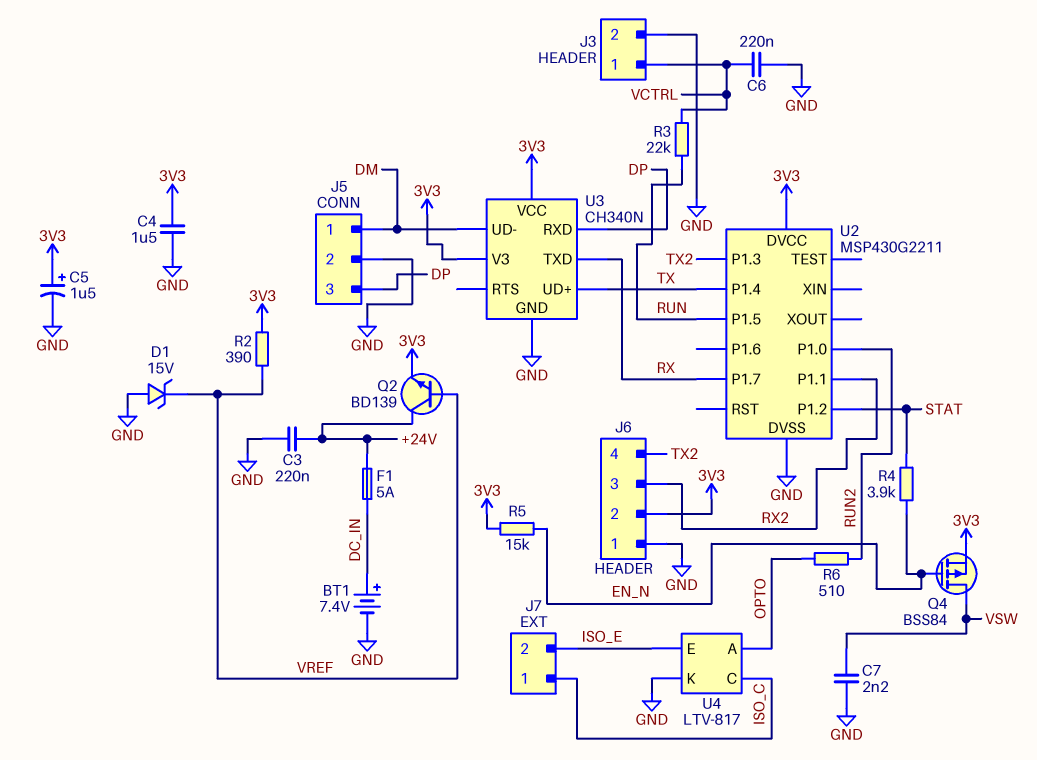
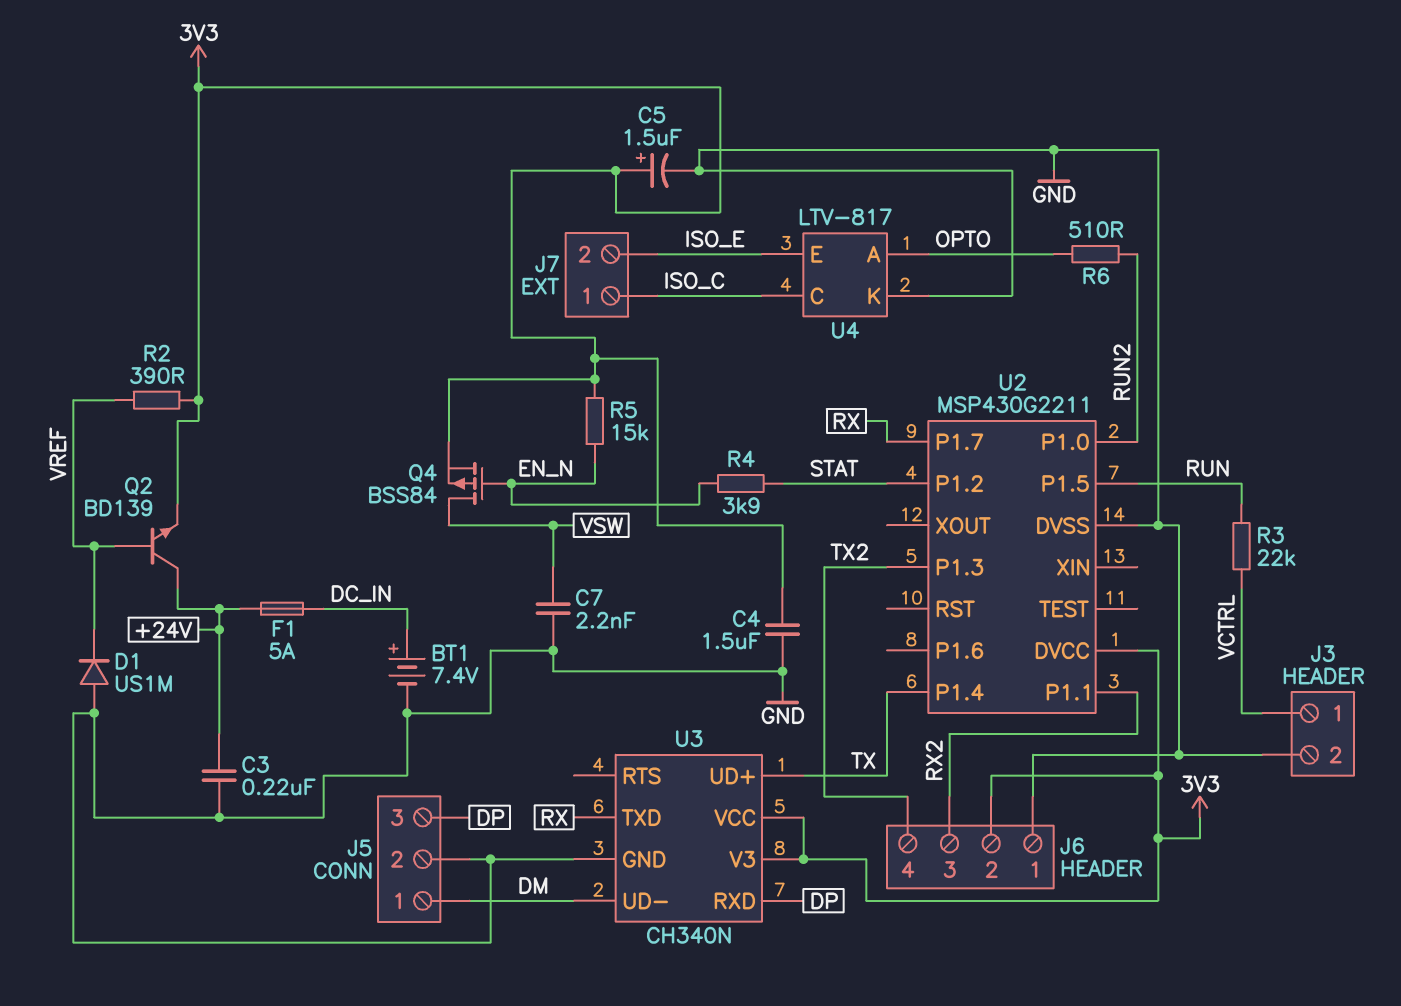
C6: 220nF (GND, VCTRL) -> none
D1: zener 15V (A GND, K VREF) -> diode US1M (A GND, K VREF)

